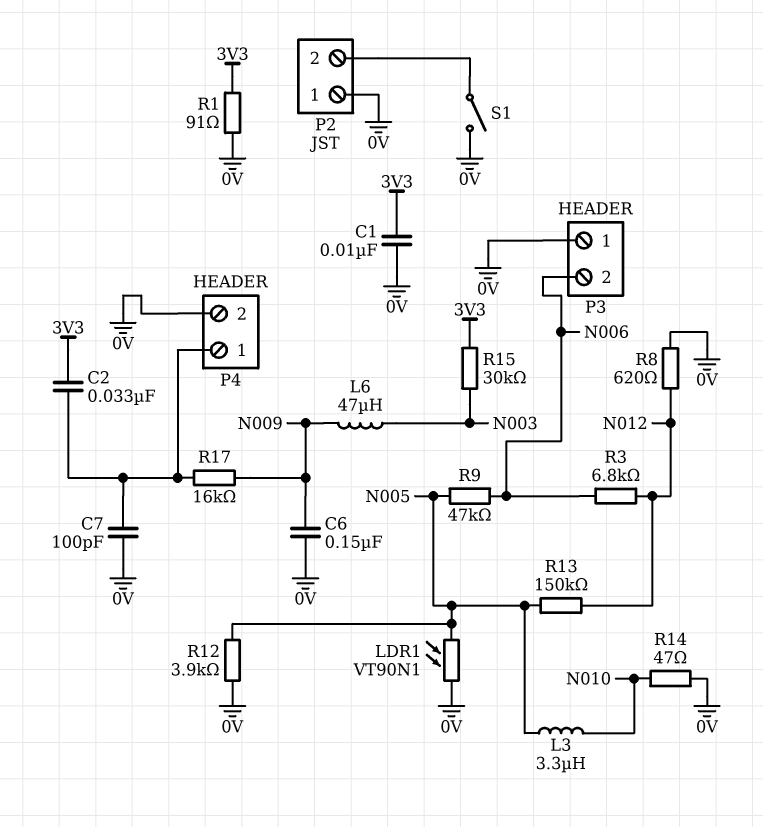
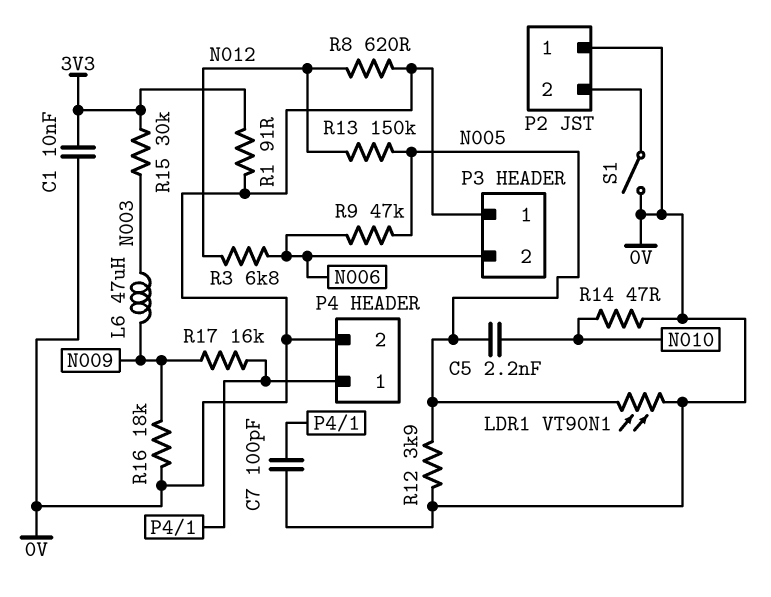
C2: 33nF (3V3, P4/1) -> none
C5: none -> 2.2nF (N005, N010)
C6: 150nF (0V, N009) -> none
L3: 3.3uH (N005, N010) -> none
R16: none -> 18k (0V, N009)

